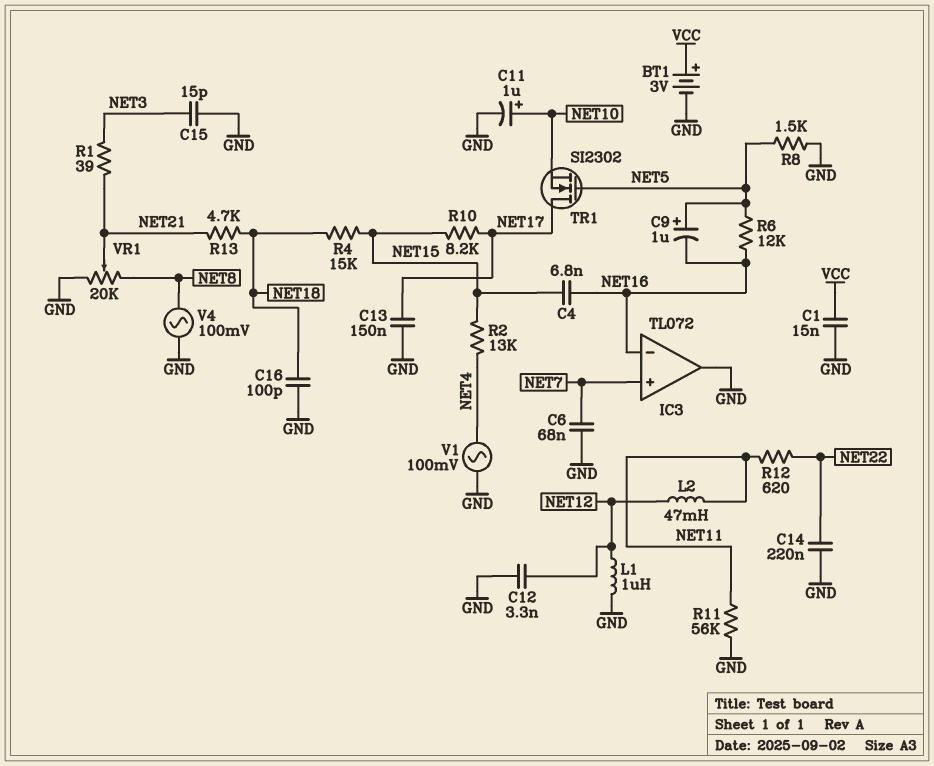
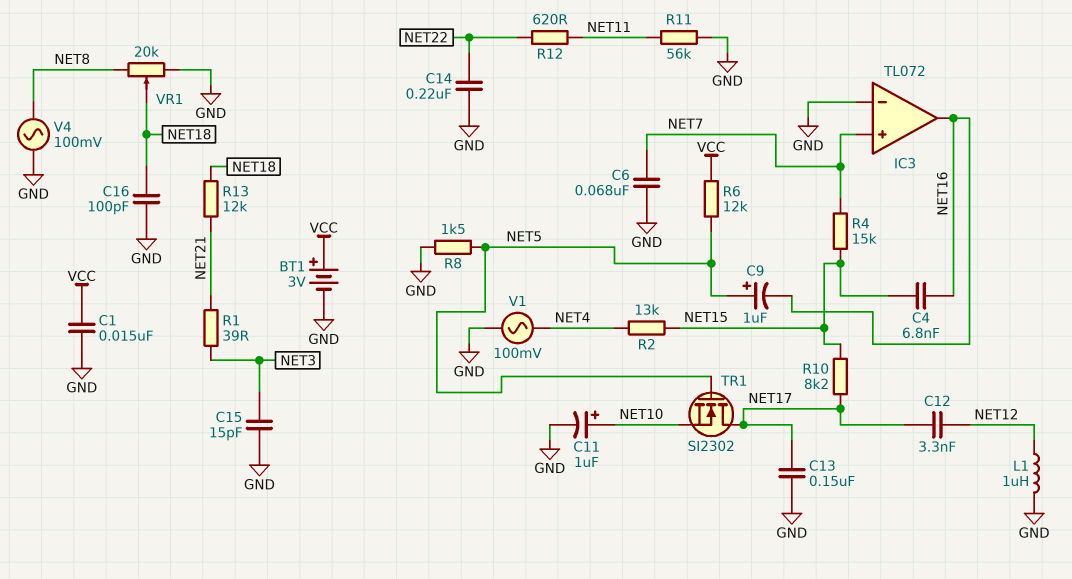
C12: 3.3nF (GND, NET12) -> 3.3nF (NET12, NET17)
IC3 pin in-: NET16 -> GND
IC3 pin out: GND -> NET16
L2: 47mH (NET11, NET12) -> none
R4: 15k (NET15, NET18) -> 15k (NET7, NET15)
R6: 12k (NET5, NET16) -> 12k (NET5, VCC)
R13: 4.7k (NET18, NET21) -> 12k (NET18, NET21)
VR1: 20k (GND, NET8, wiper NET21) -> 20k (GND, NET8, wiper NET18)

